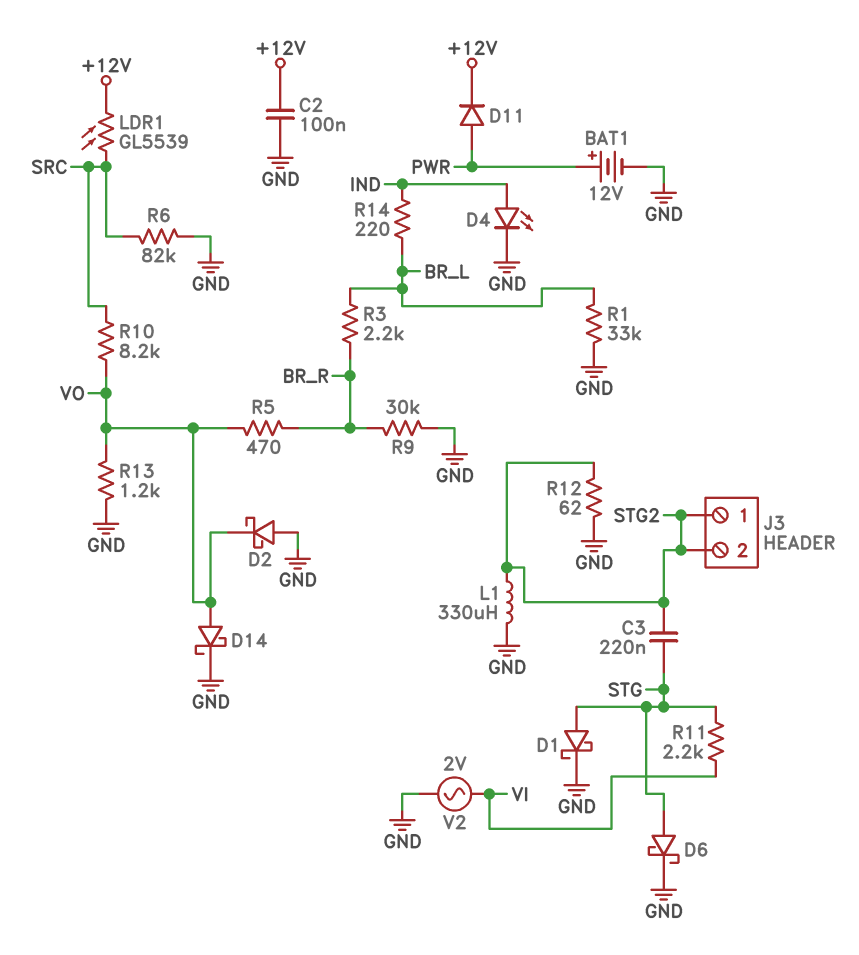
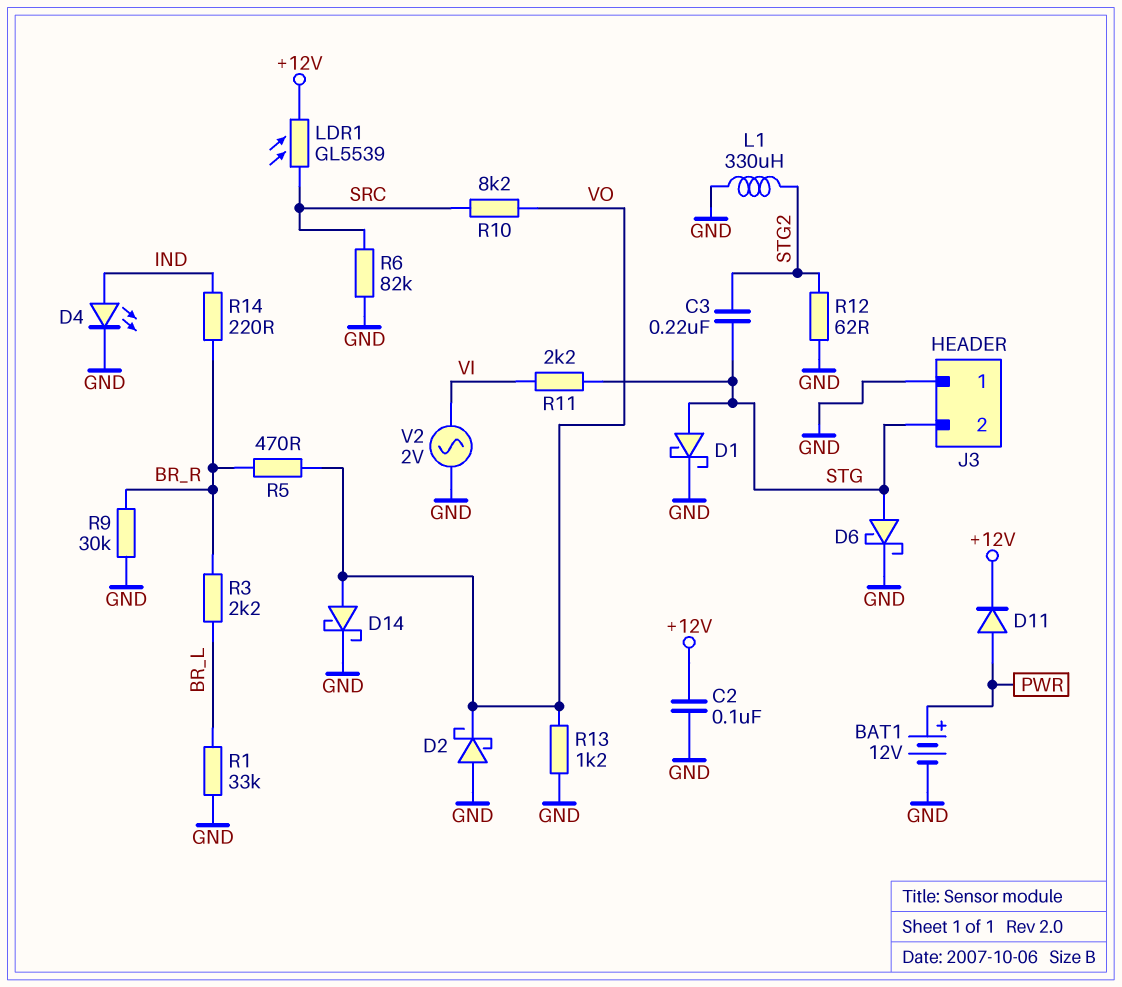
J3 pin 1: STG2 -> GND
J3 pin 2: STG2 -> STG
R14: 220 (BR_L, IND) -> 220 (BR_R, IND)

